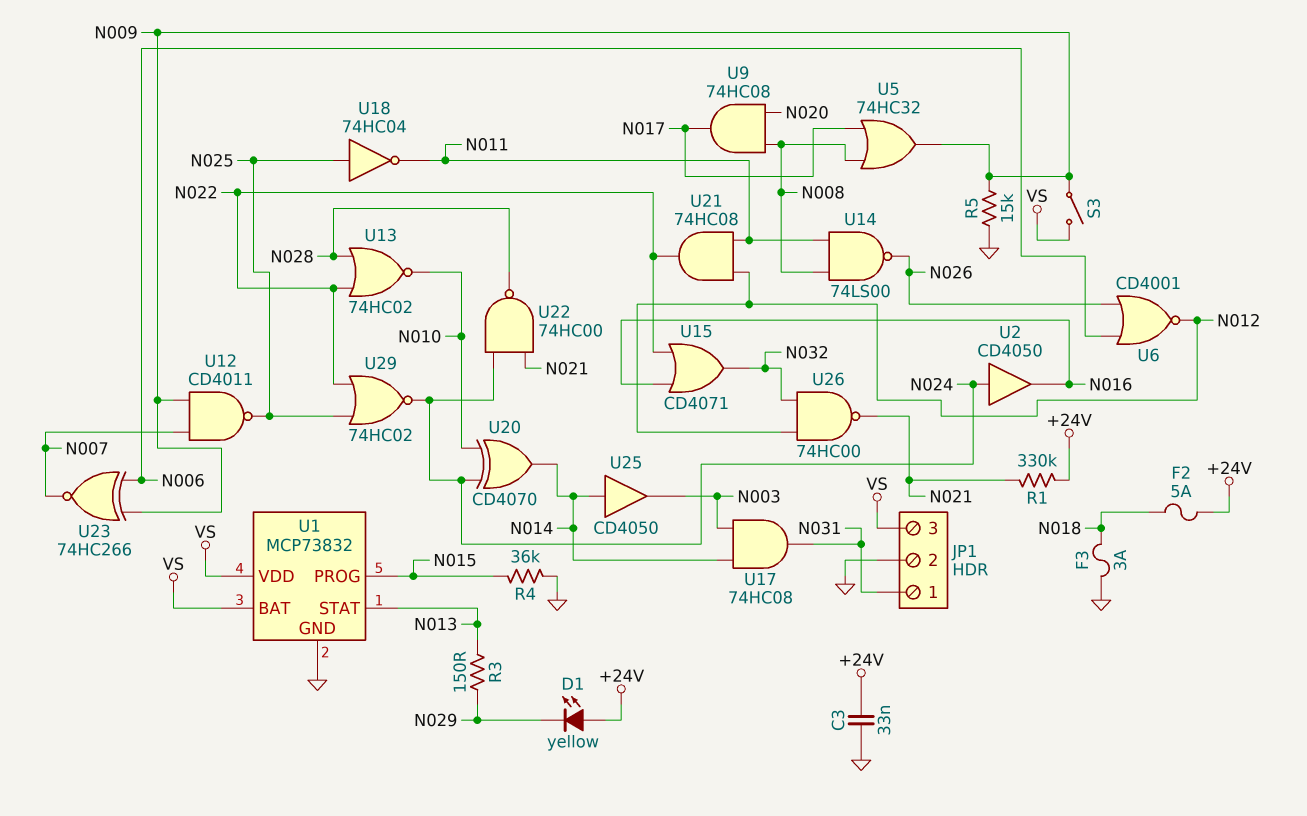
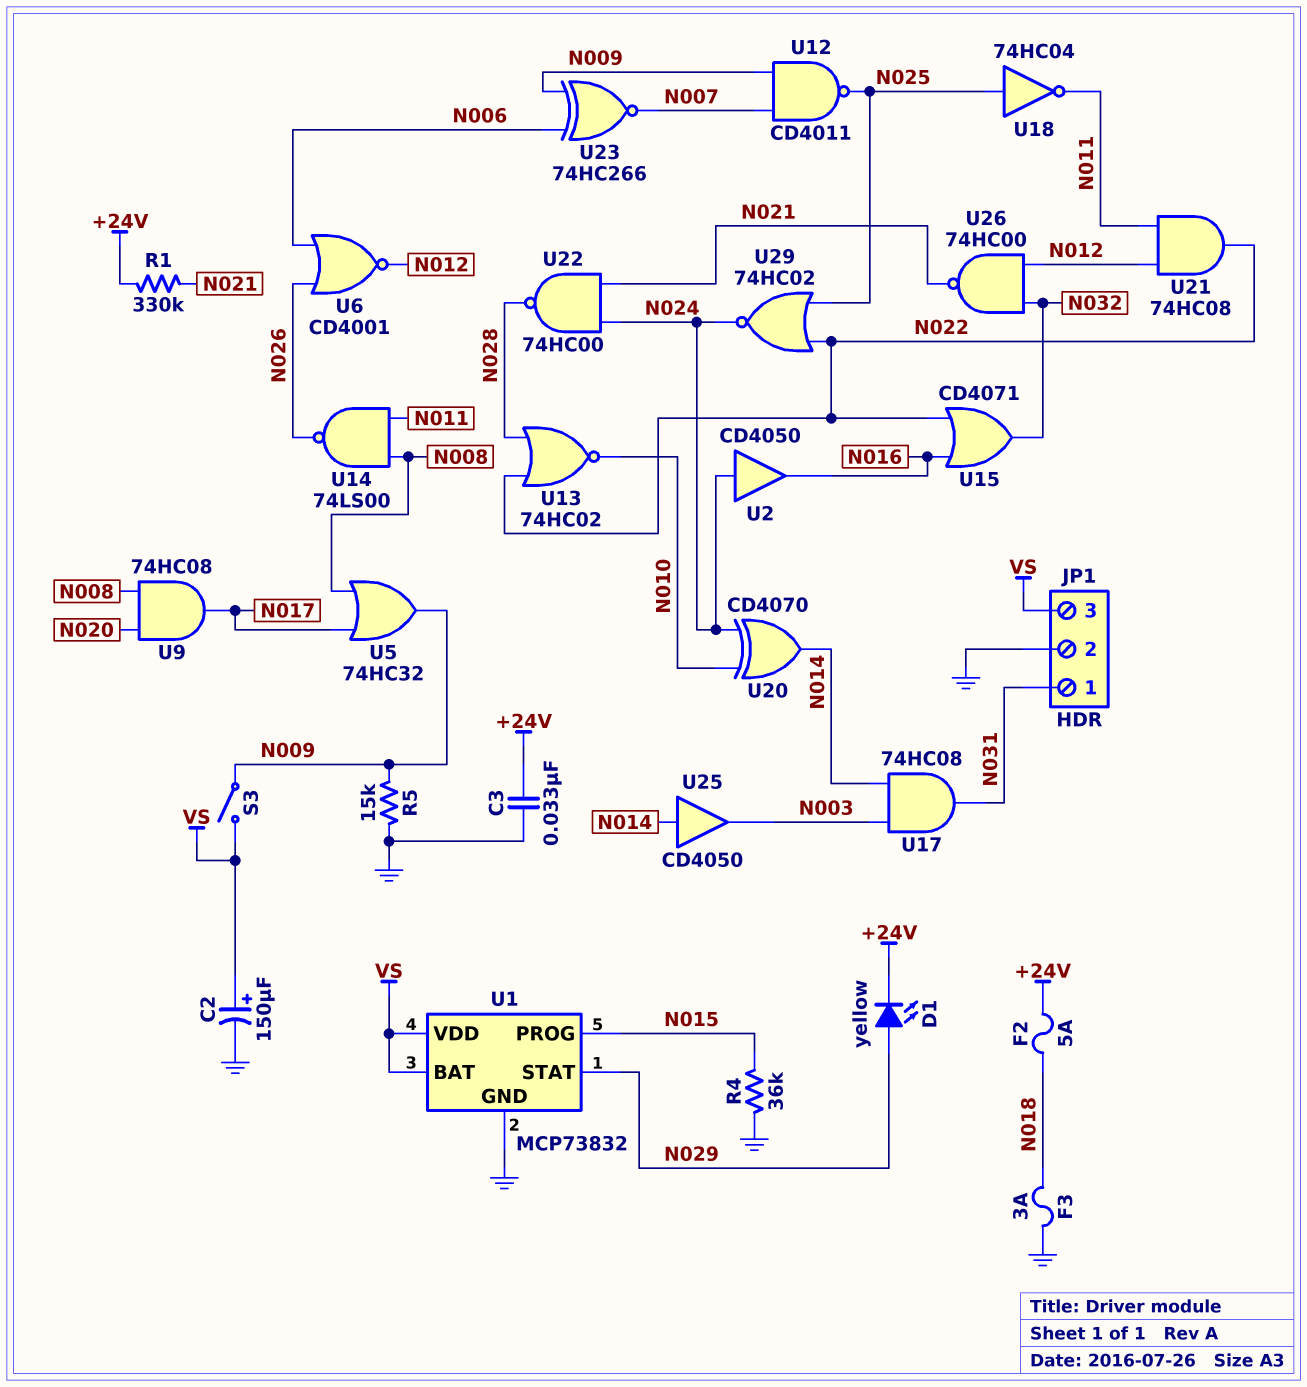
C2: none -> 150uF (plus VS, minus GND)
D1: LED yellow (A +24V, K N029) -> LED yellow (A N029, K +24V)
R3: 150 (N013, N029) -> none
U1 pin STAT: N013 -> N029

